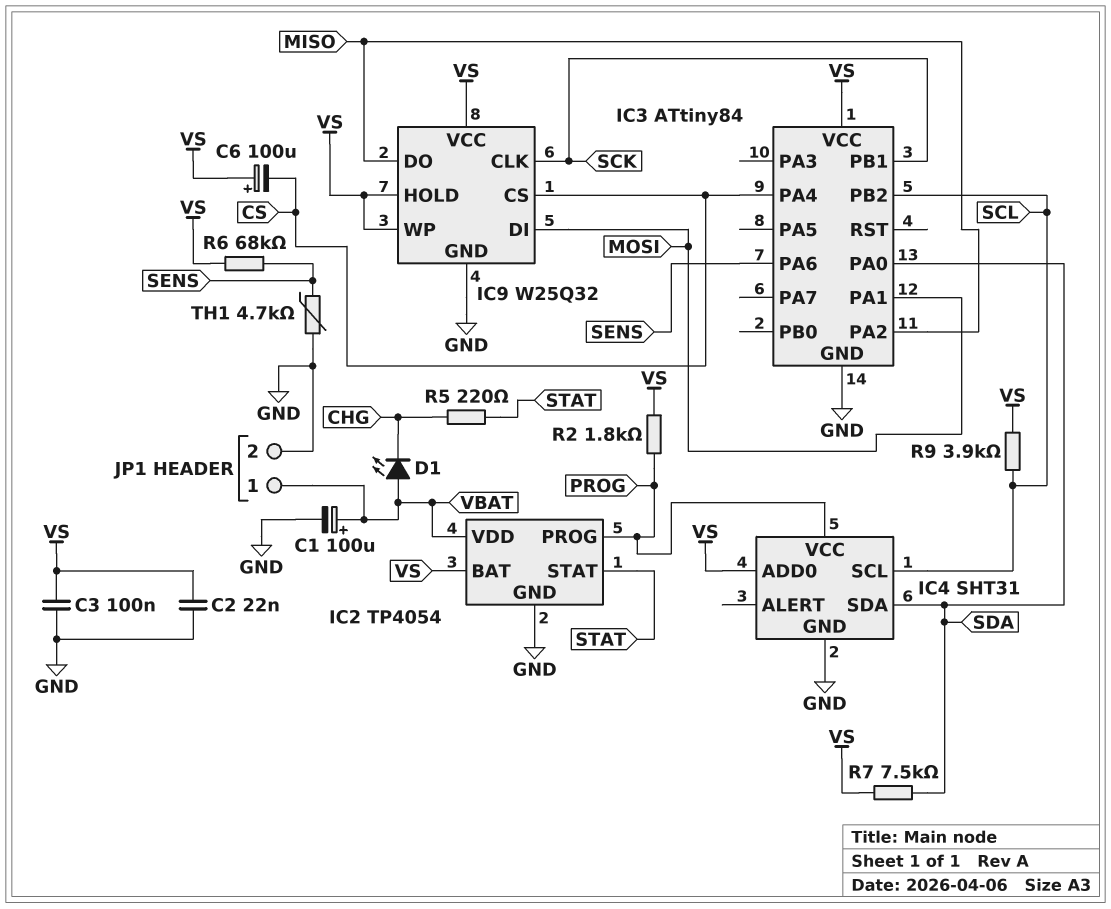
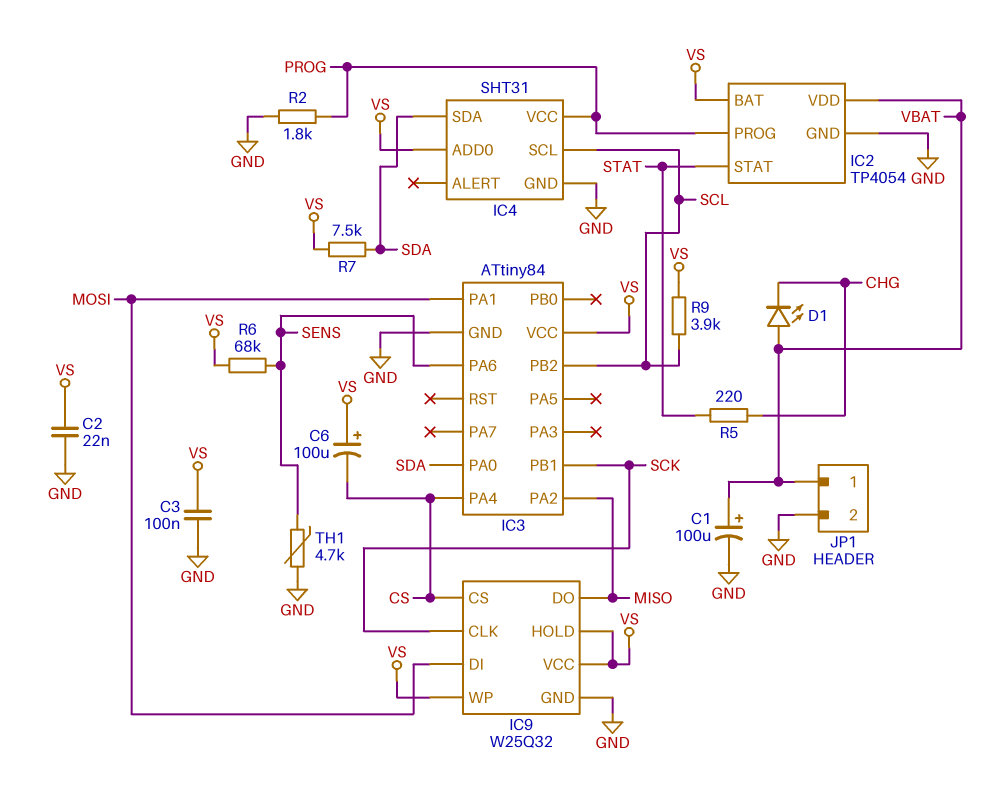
R2: 1.8k (PROG, VS) -> 1.8k (GND, PROG)

